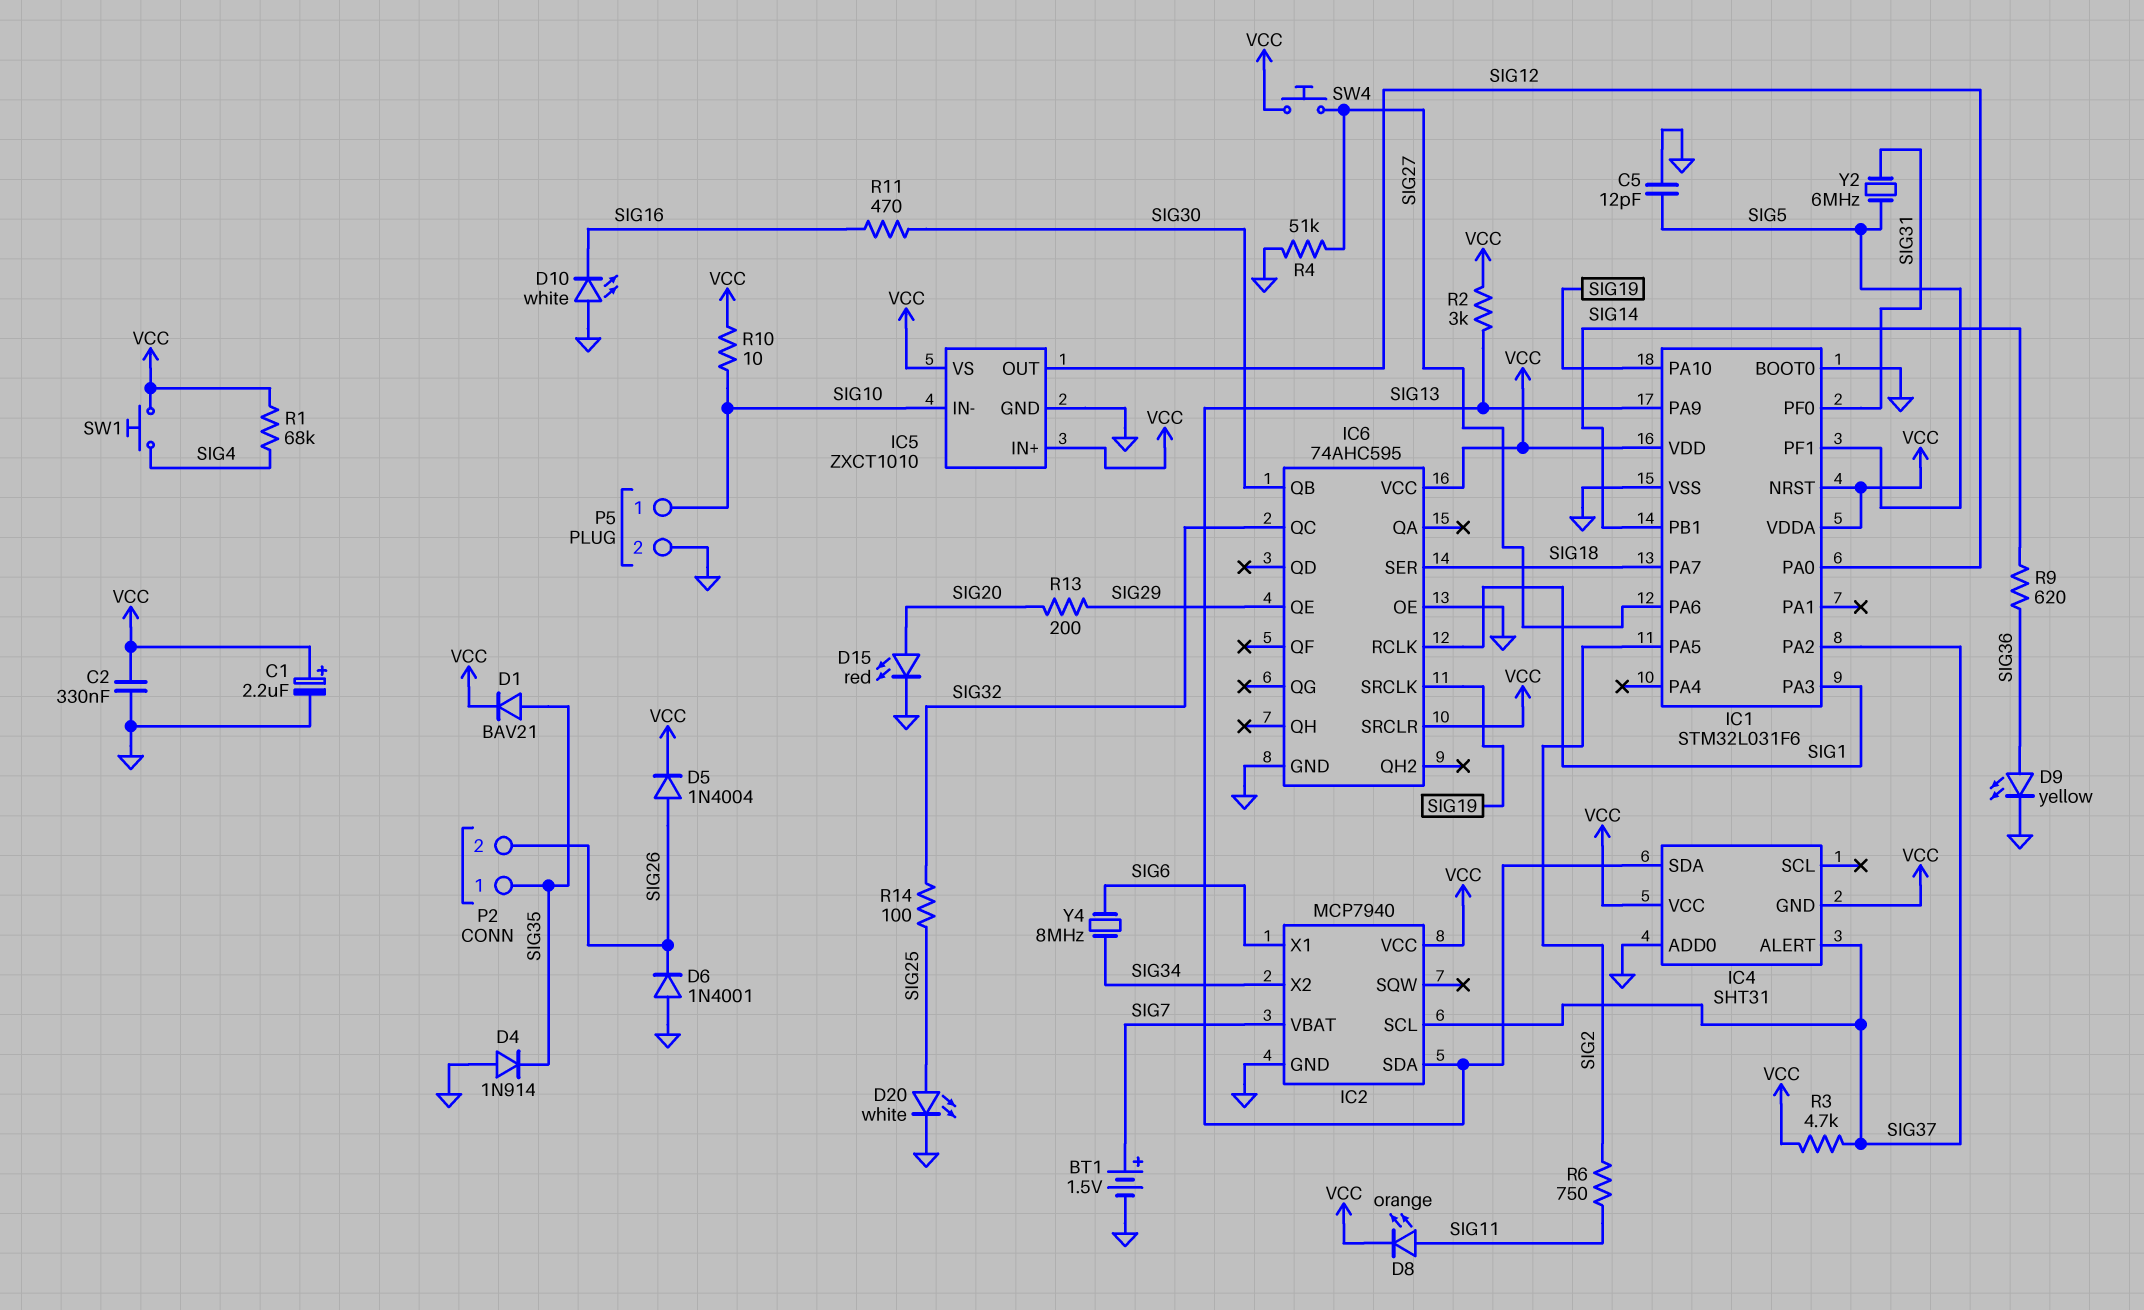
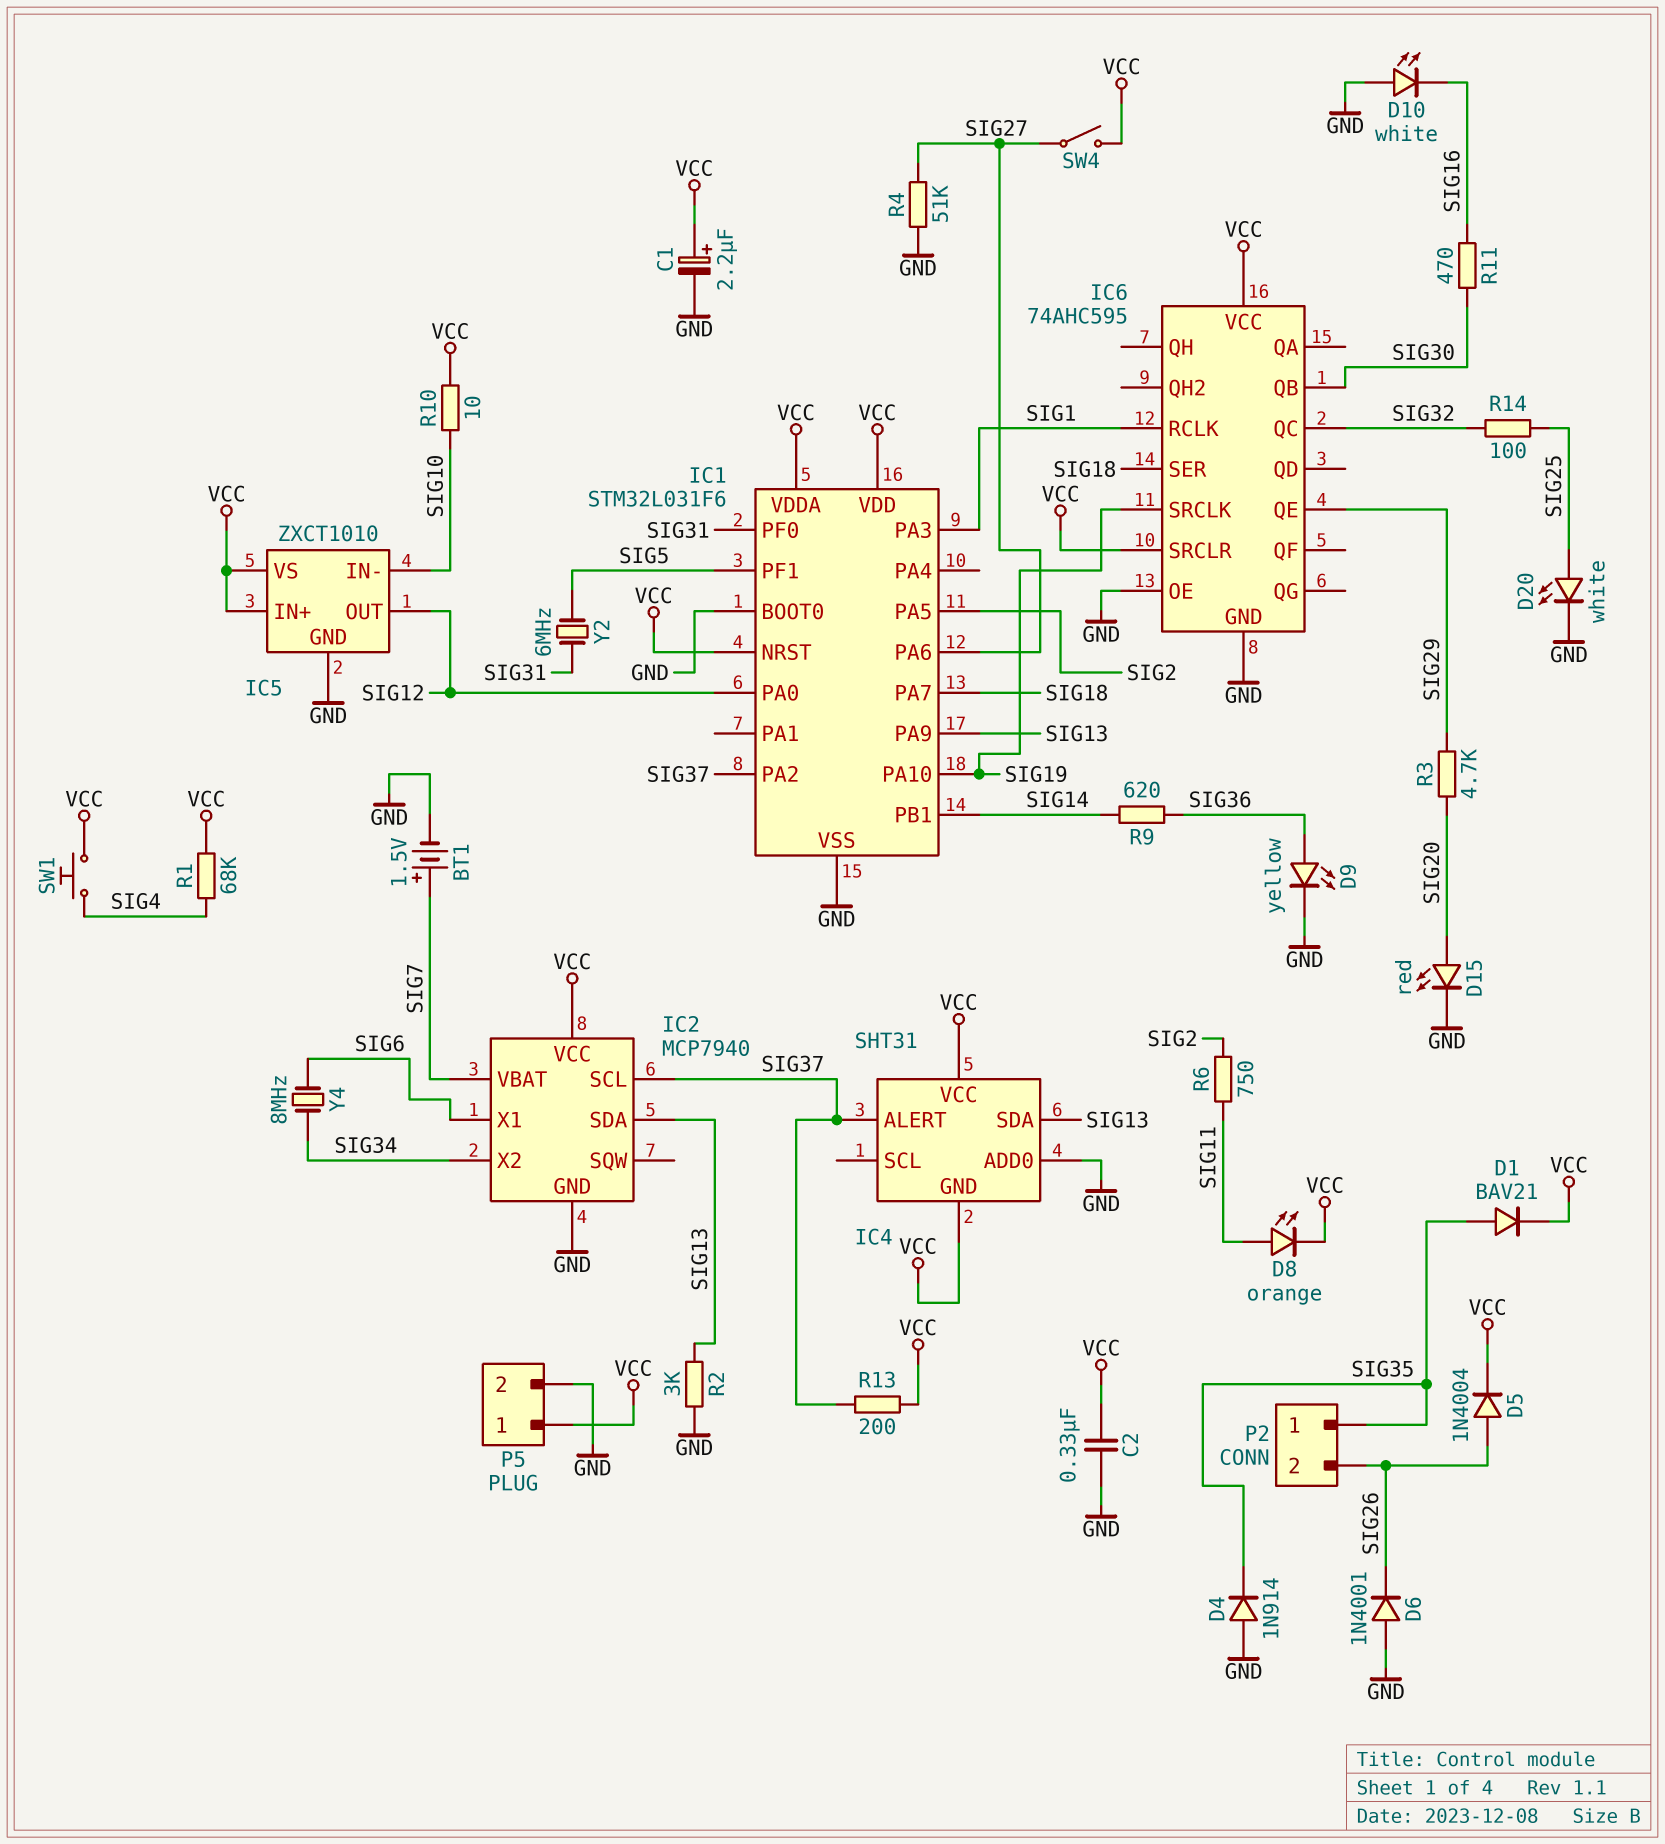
C5: 12pF (GND, SIG5) -> none
P5 pin 1: SIG10 -> VCC
R2: 3k (SIG13, VCC) -> 3k (GND, SIG13)
R3: 4.7k (SIG37, VCC) -> 4.7k (SIG20, SIG29)
R13: 200 (SIG20, SIG29) -> 200 (SIG37, VCC)
SW4: button (SIG27, VCC) -> switch (SIG27, VCC)

